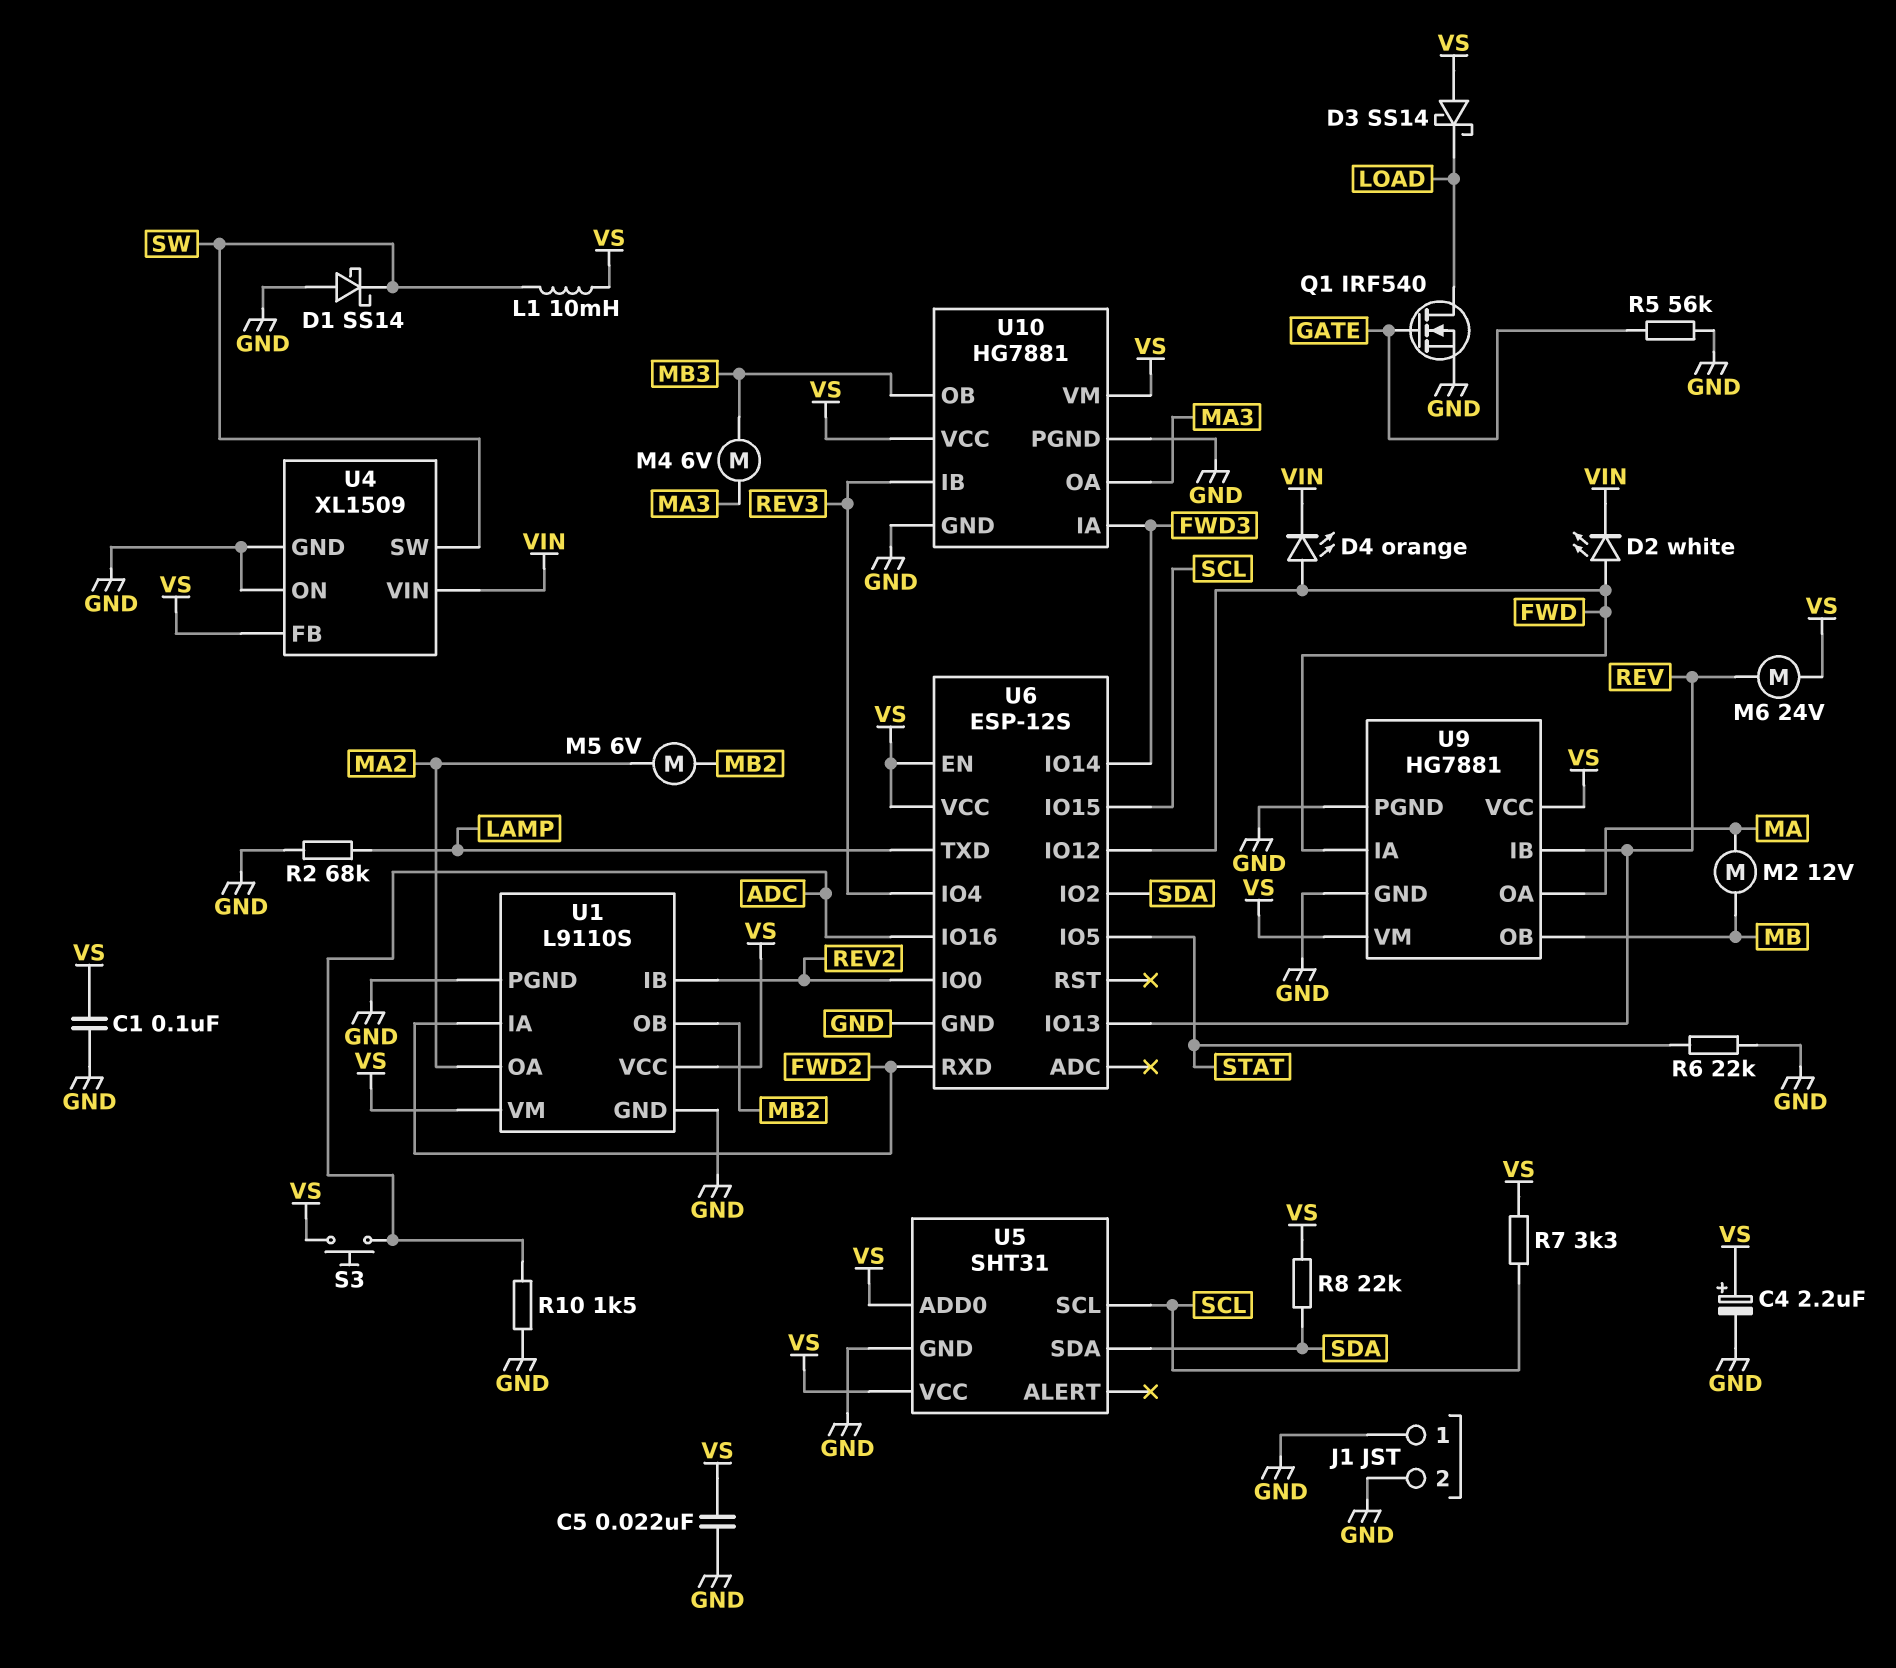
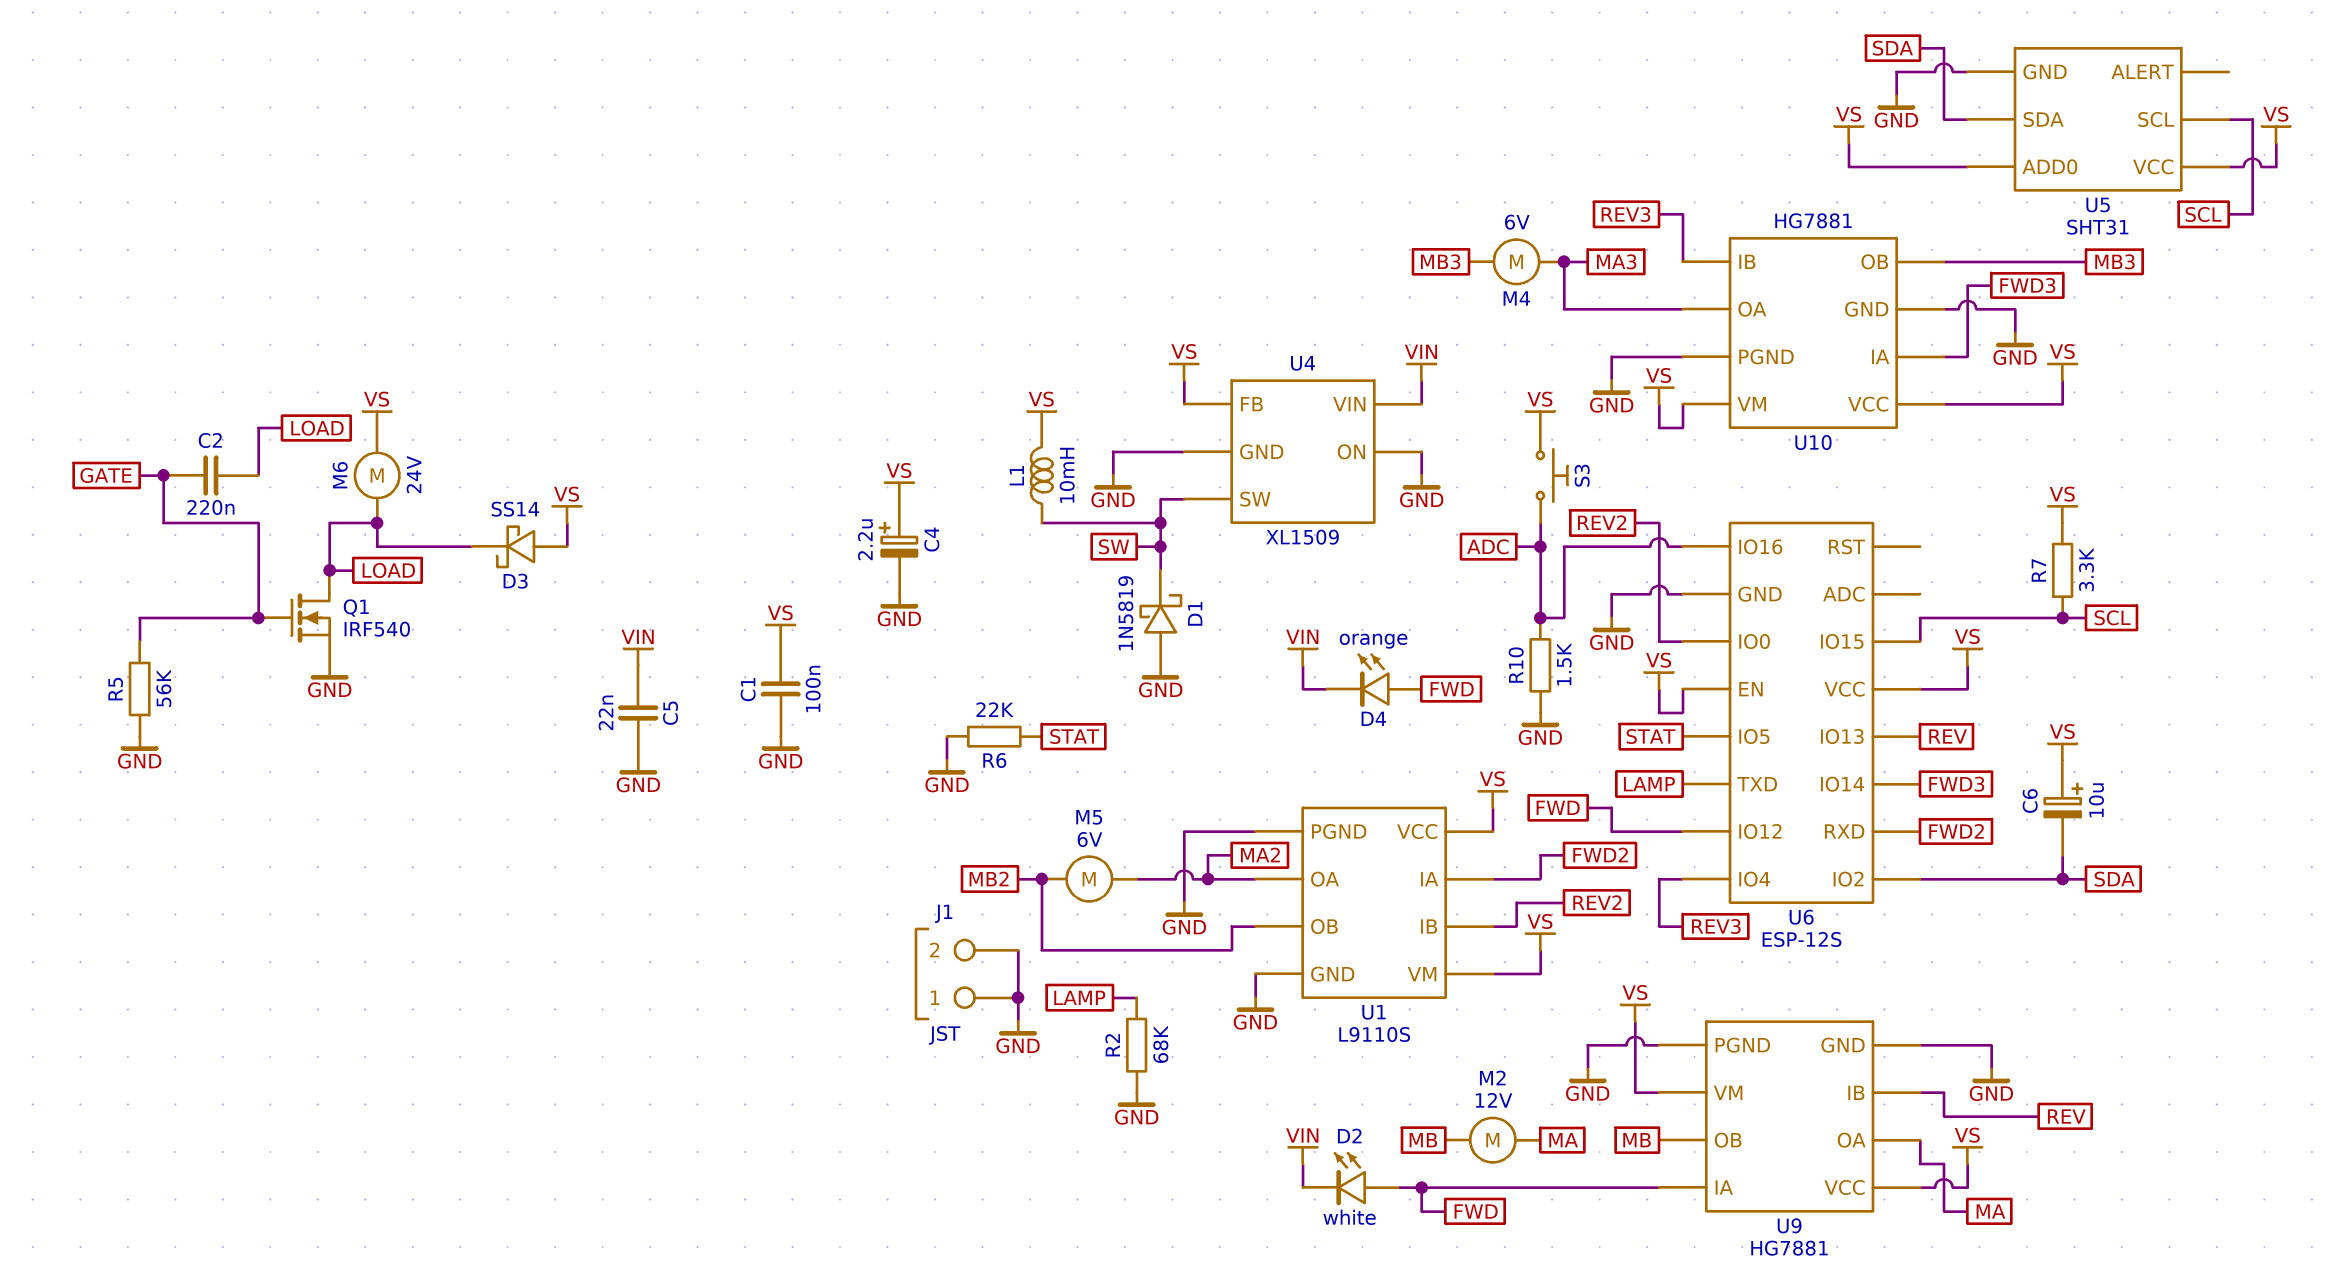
C2: none -> 220nF (GATE, LOAD)
C5: 22nF (GND, VS) -> 22nF (GND, VIN)
C6: none -> 10uF (plus VS, minus SDA)
D1: schottky SS14 (A GND, K SW) -> schottky 1N5819 (A GND, K SW)
M6: motor 24V (REV, VS) -> motor 24V (LOAD, VS)
R8: 22k (SDA, VS) -> none

